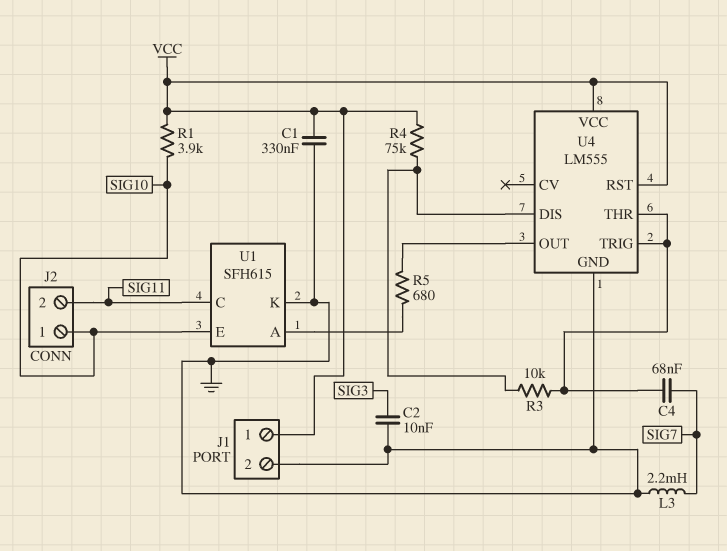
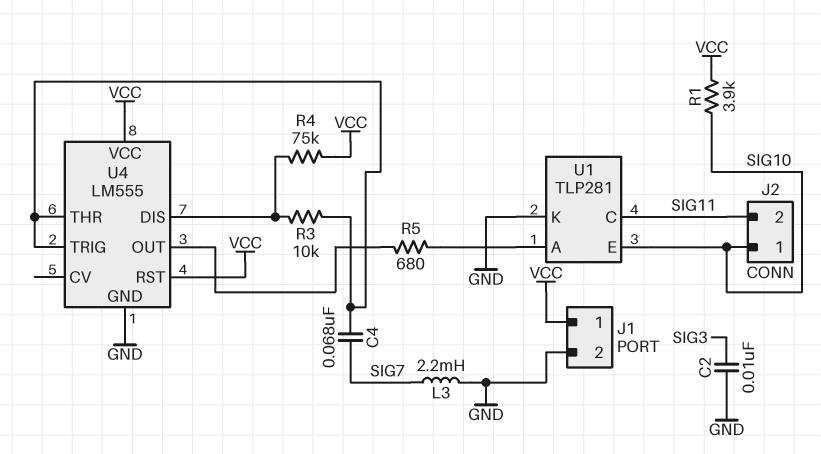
C1: 330nF (GND, VCC) -> none
U1: SFH615 -> TLP281

